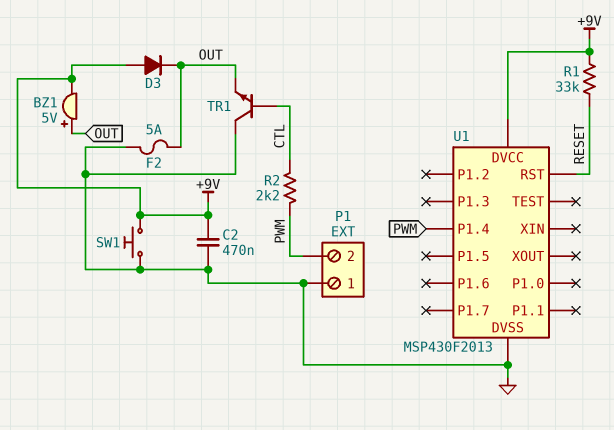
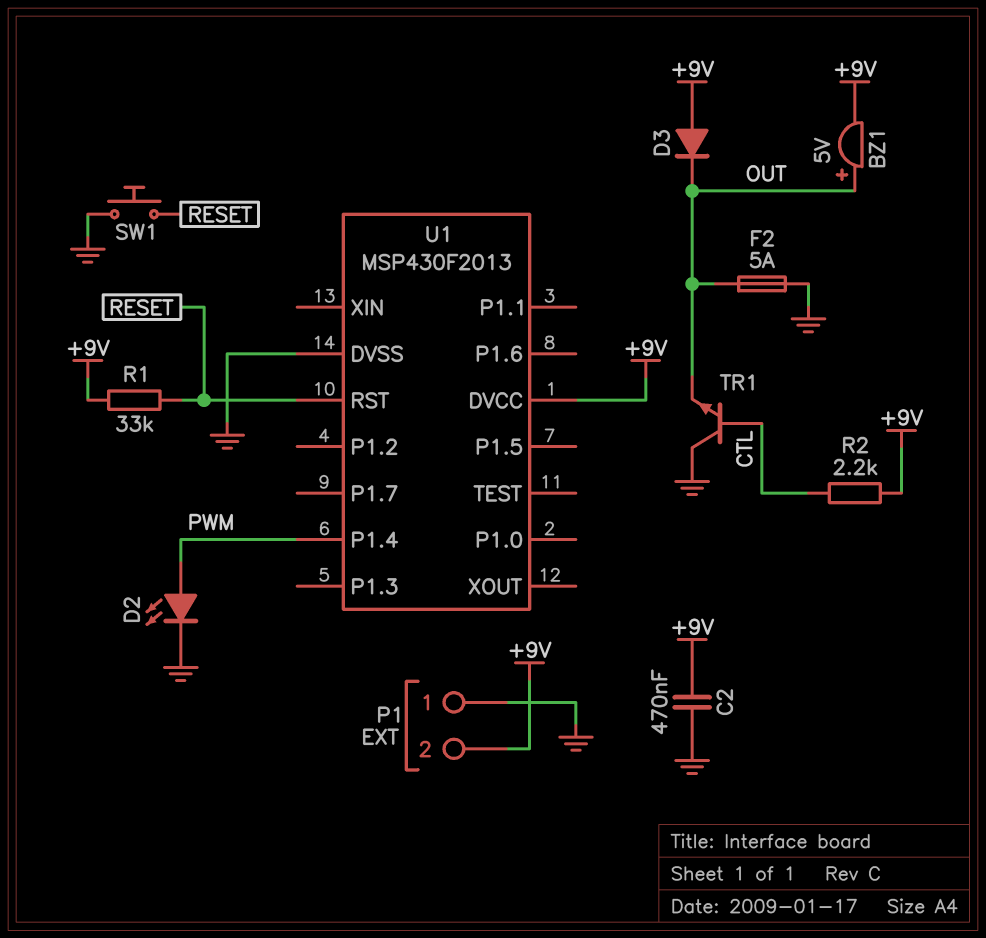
D2: none -> LED (A PWM, K GND)
P1 pin 2: PWM -> +9V
R2: 2.2k (CTL, PWM) -> 2.2k (+9V, CTL)
SW1: button (+9V, GND) -> button (GND, RESET)

